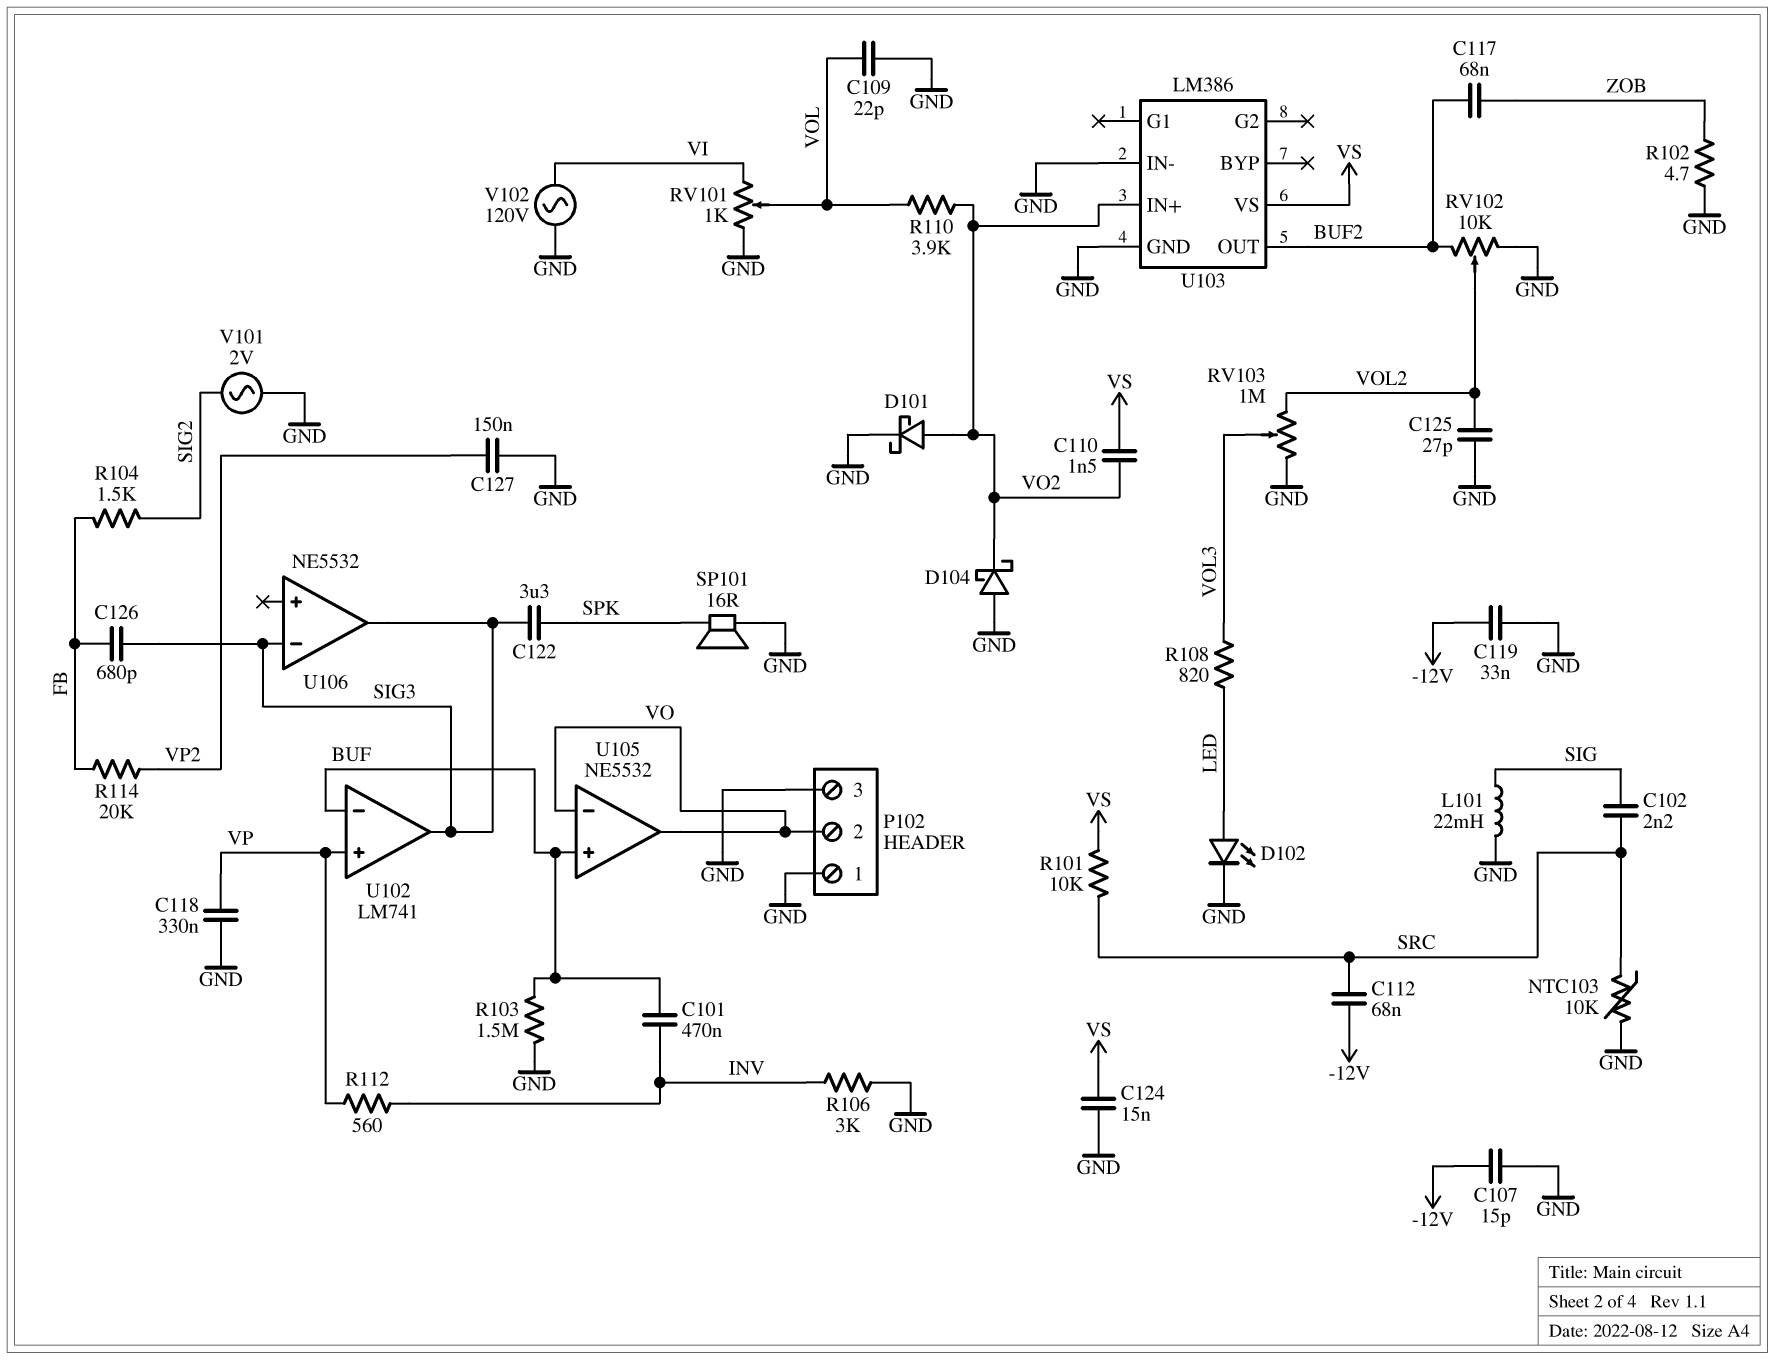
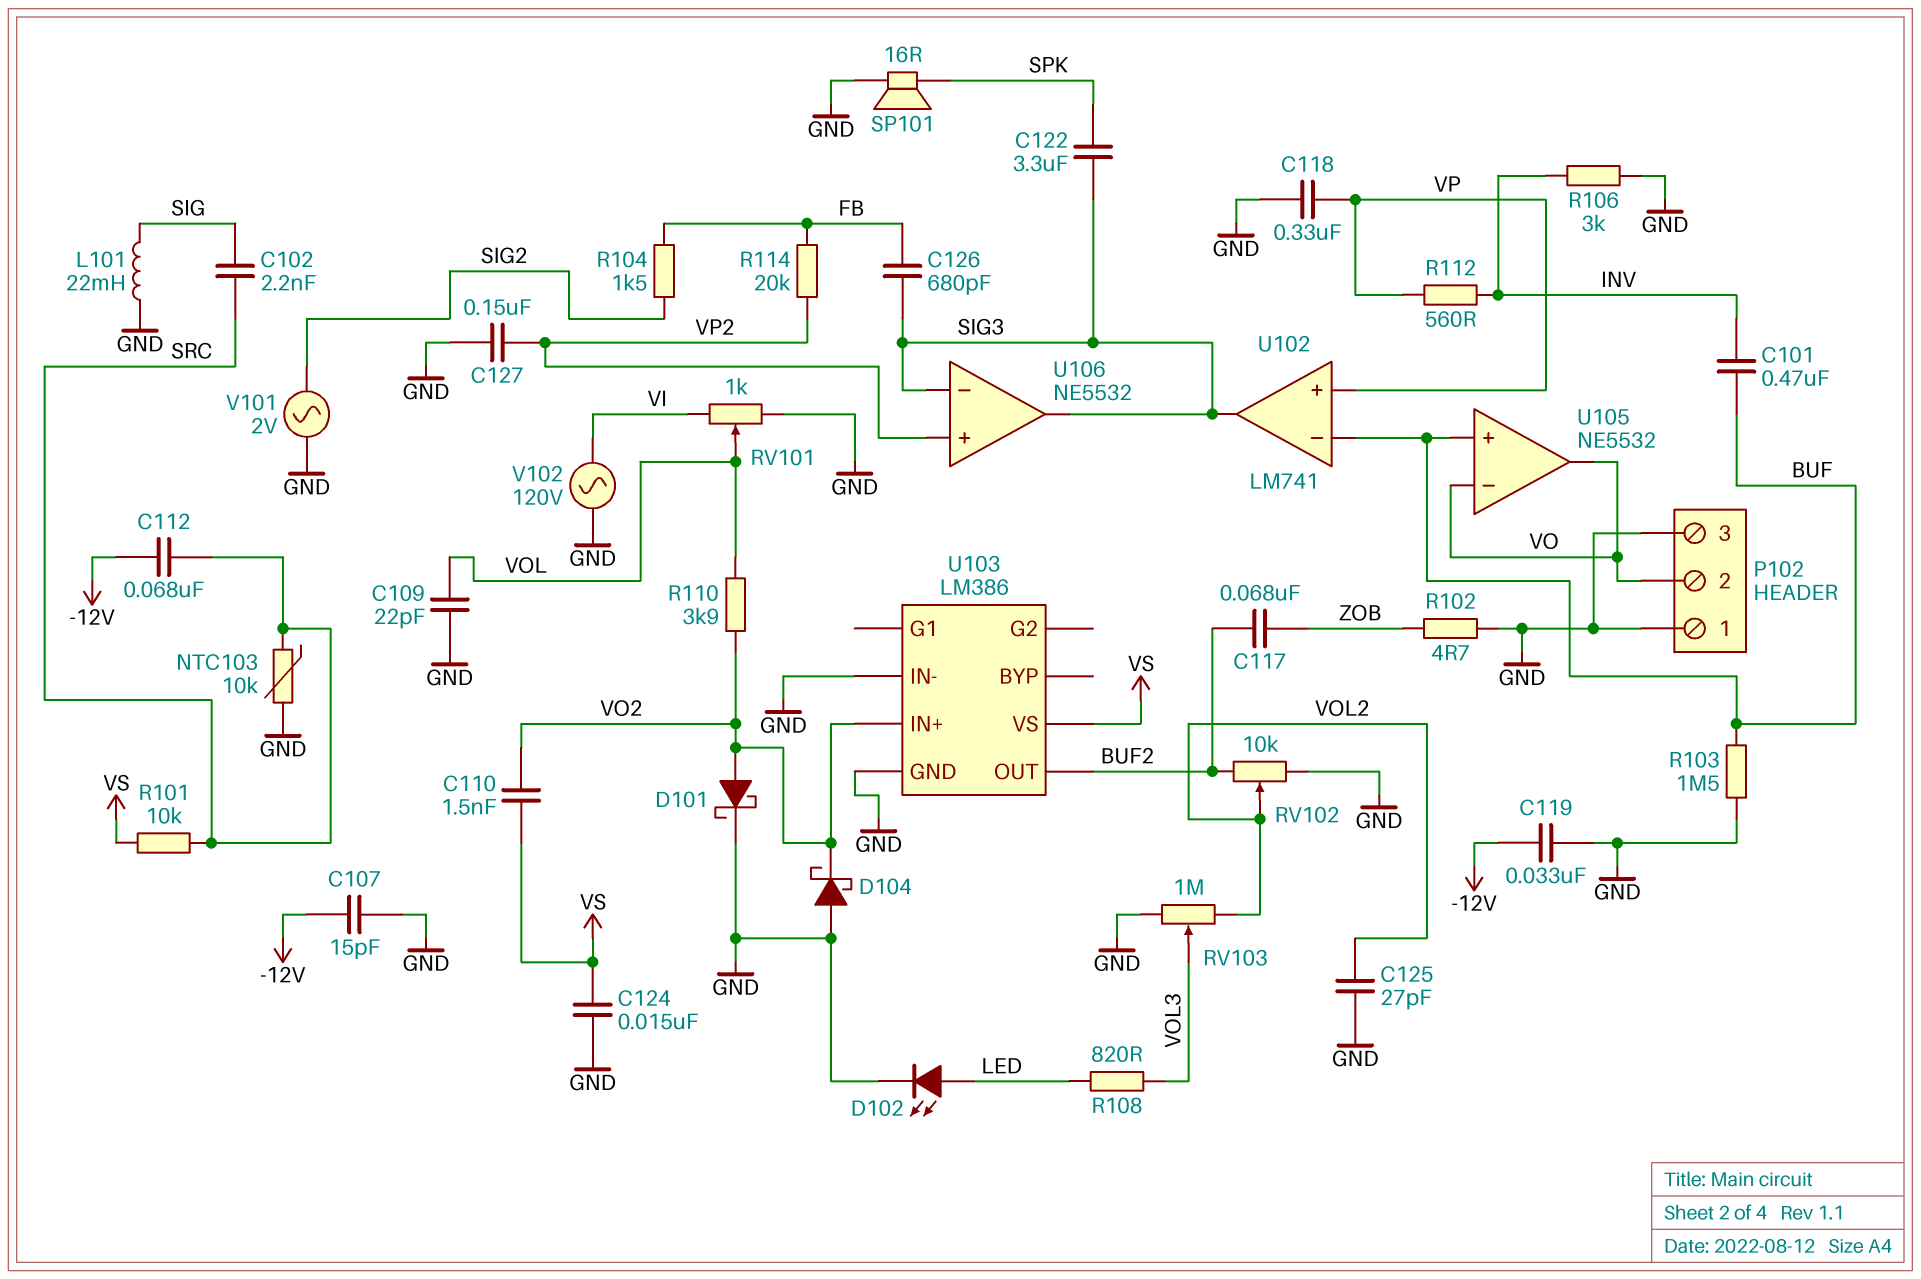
U106 pin in+: none -> VP2

